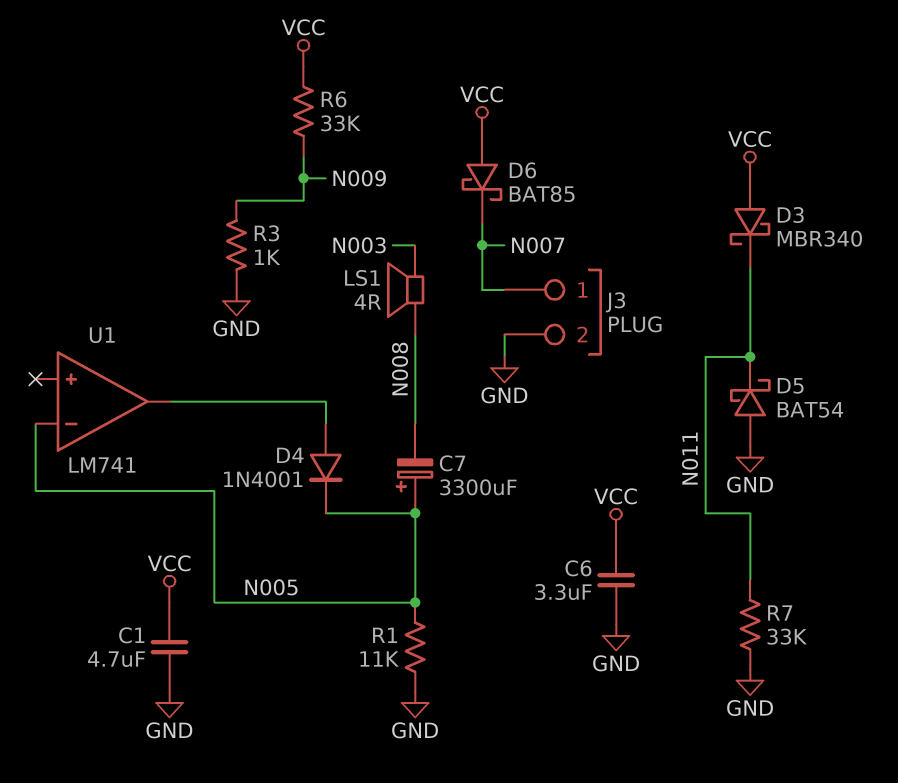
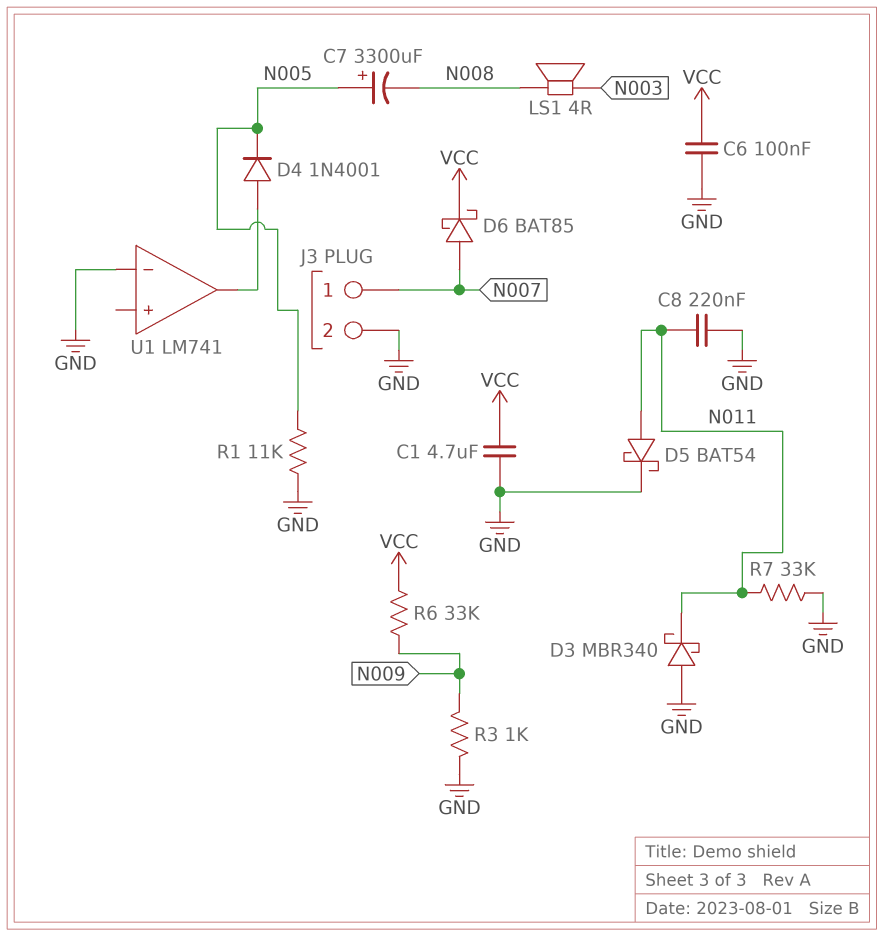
C6: 3.3uF (GND, VCC) -> 100nF (GND, VCC)
C8: none -> 220nF (GND, N011)
D3: schottky MBR340 (A VCC, K N011) -> schottky MBR340 (A GND, K N011)
D5: schottky BAT54 (A GND, K N011) -> schottky BAT54 (A N011, K GND)
D6: schottky BAT85 (A VCC, K N007) -> schottky BAT85 (A N007, K VCC)
U1 pin in-: N005 -> GND

